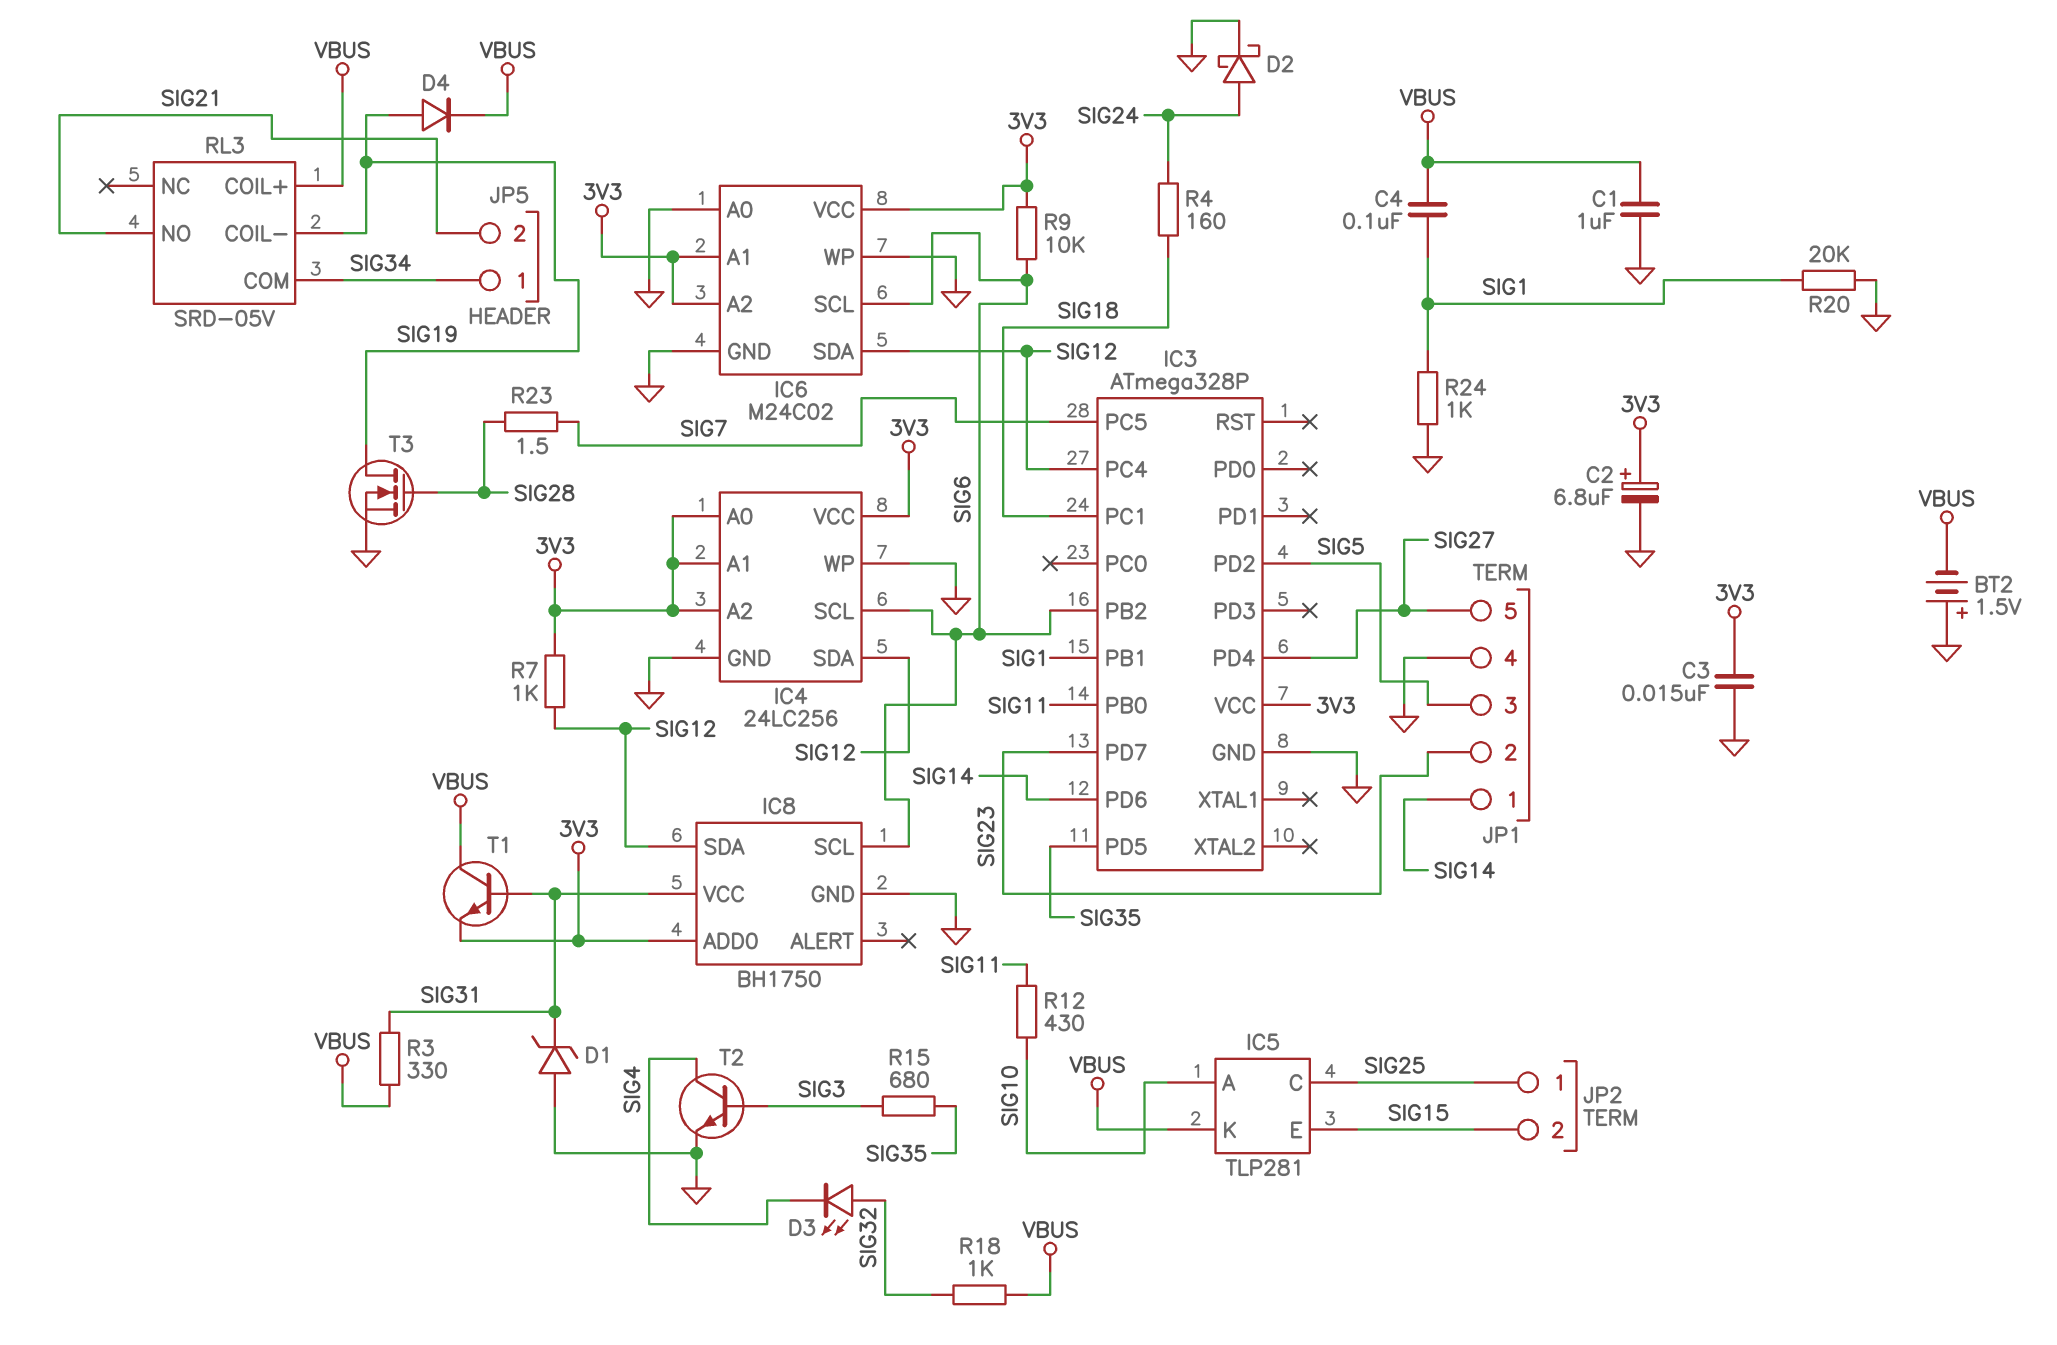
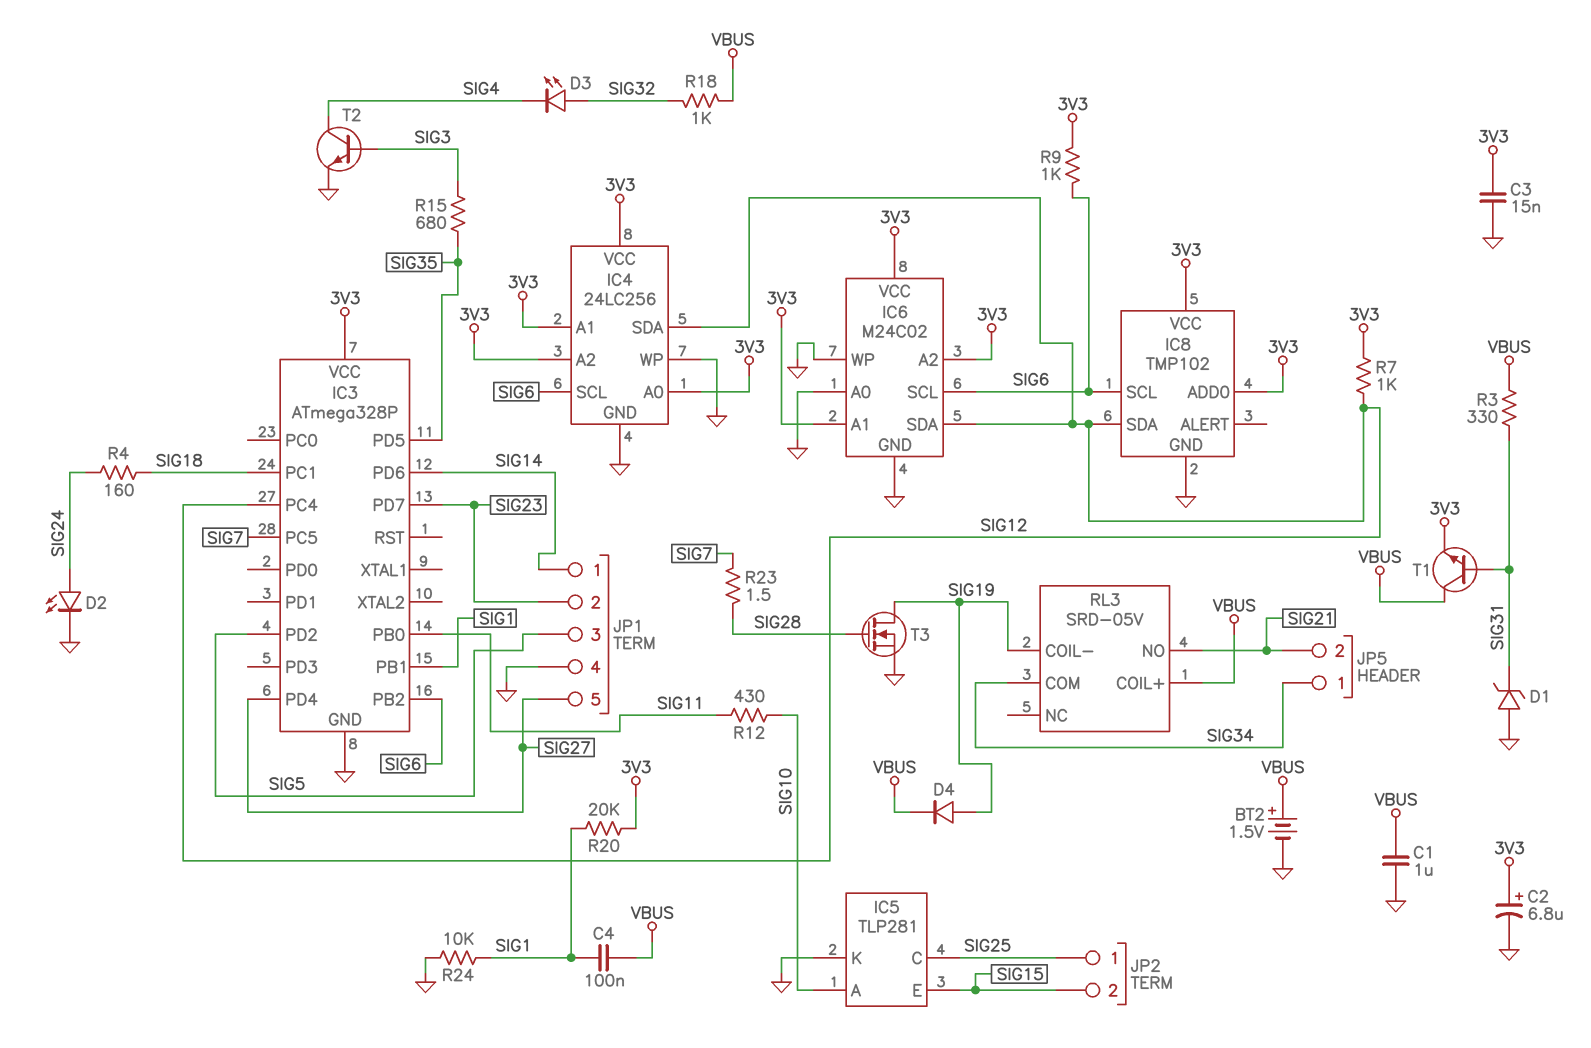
BT2: 1.5V (plus GND, minus VBUS) -> 1.5V (plus VBUS, minus GND)
D2: schottky (A SIG24, K GND) -> LED (A SIG24, K GND)
IC5 pin K: VBUS -> GND
IC8: BH1750 -> TMP102
IC8 pin VCC: SIG31 -> 3V3
R9: 10k (3V3, SIG6) -> 1k (3V3, SIG6)
R20: 20k (GND, SIG1) -> 20k (3V3, SIG1)
R24: 1k (GND, SIG1) -> 10k (GND, SIG1)

